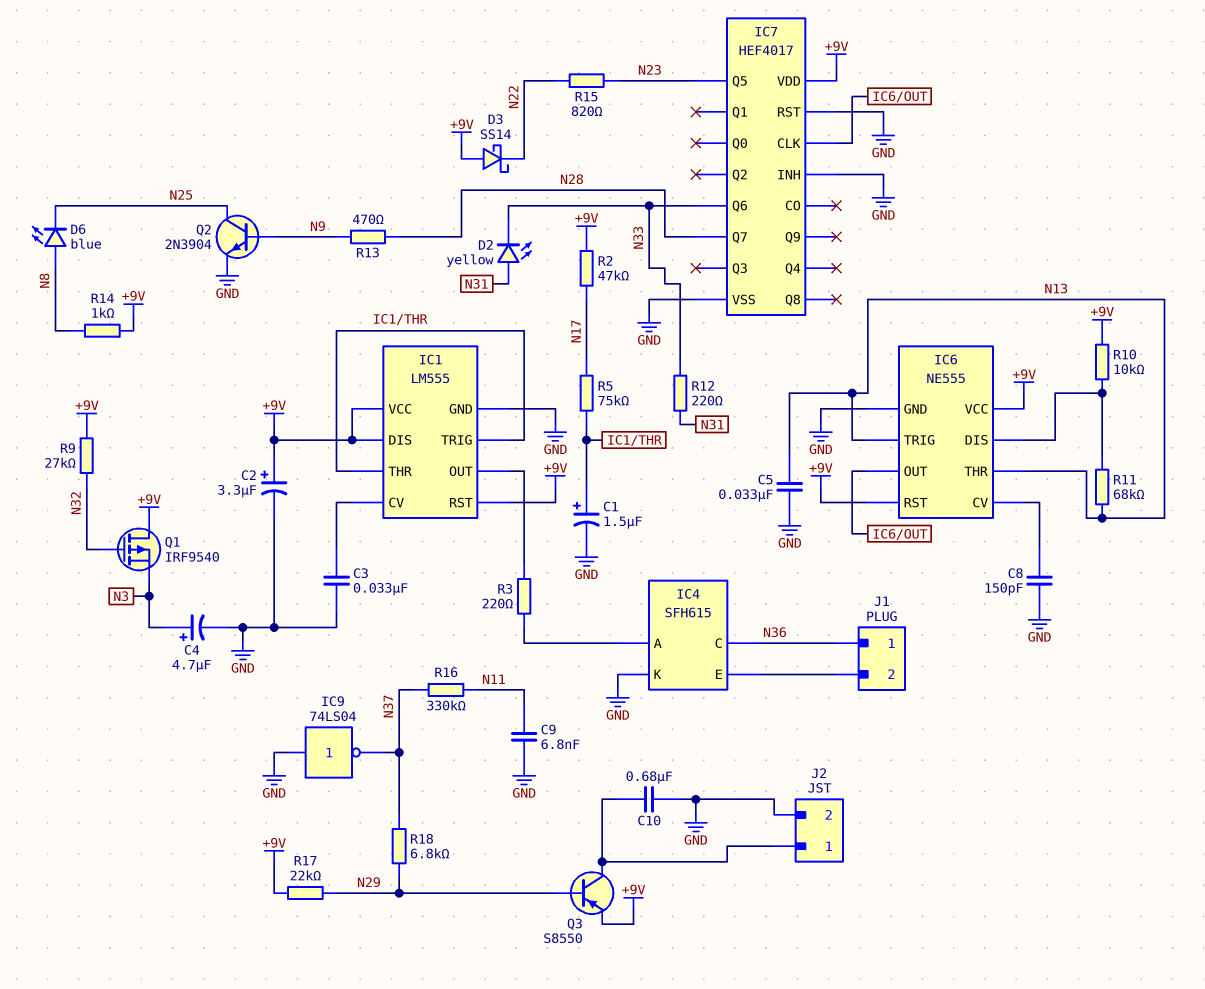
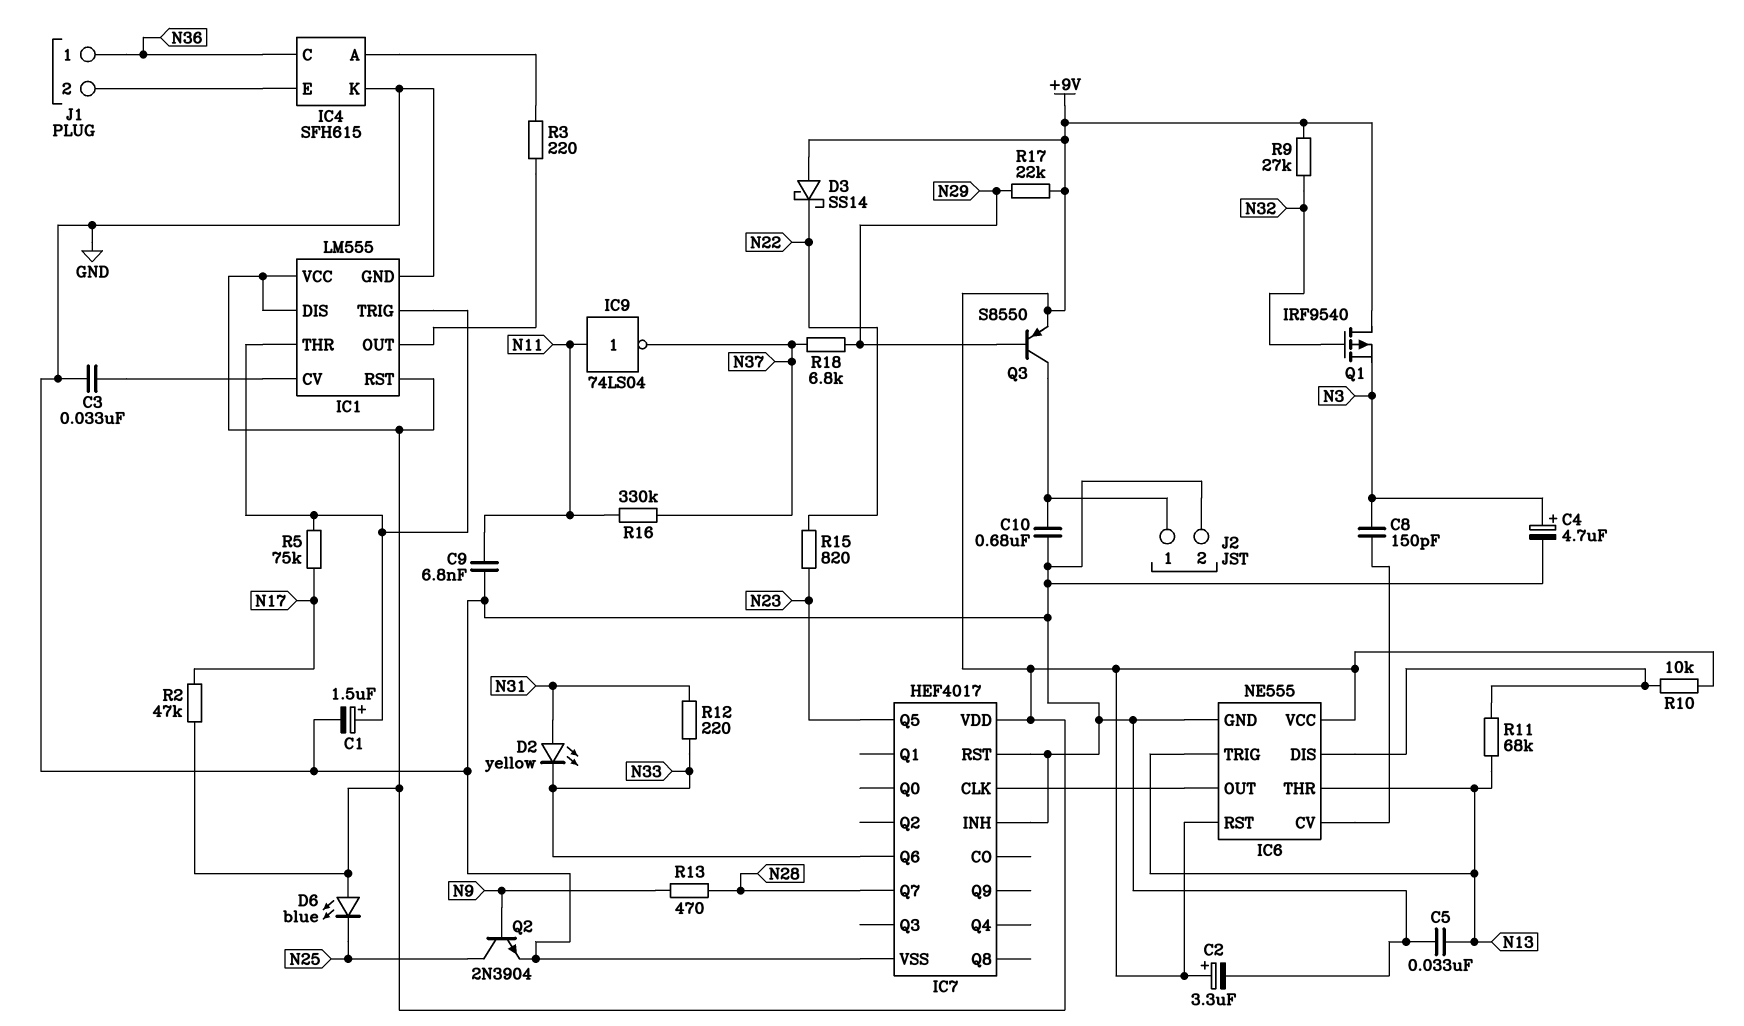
C8: 150pF (GND, IC6/CV) -> 150pF (IC6/CV, N3)
D6: LED blue (A N8, K N25) -> LED blue (A +9V, K N25)
IC9: NOT 74LS04 (in GND, out N37) -> NOT 74LS04 (in N11, out N37)
R14: 1k (+9V, N8) -> none

